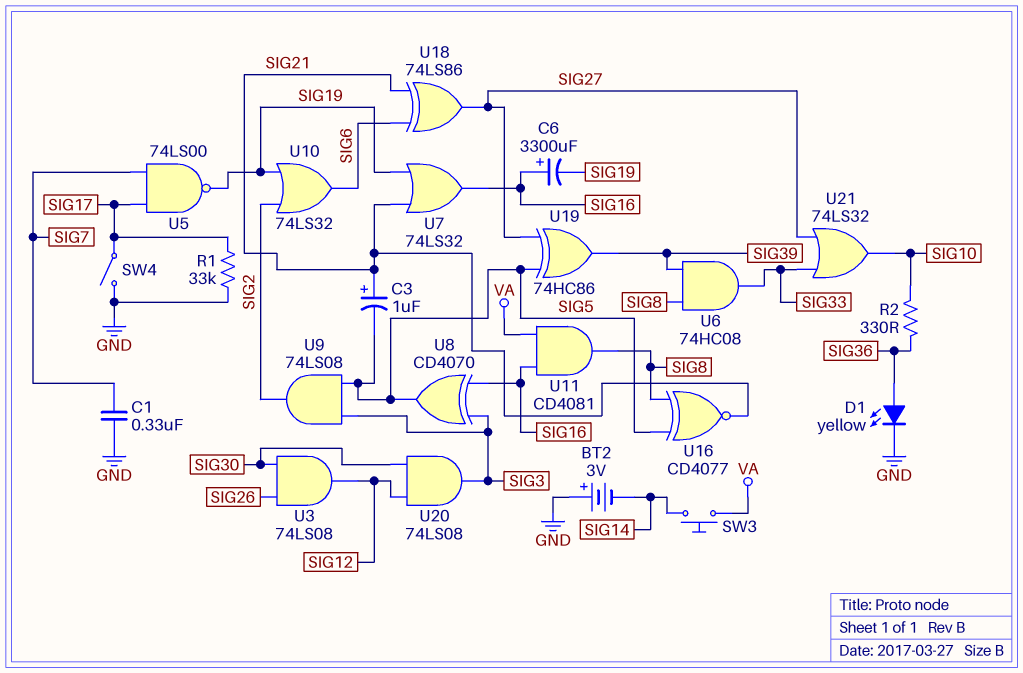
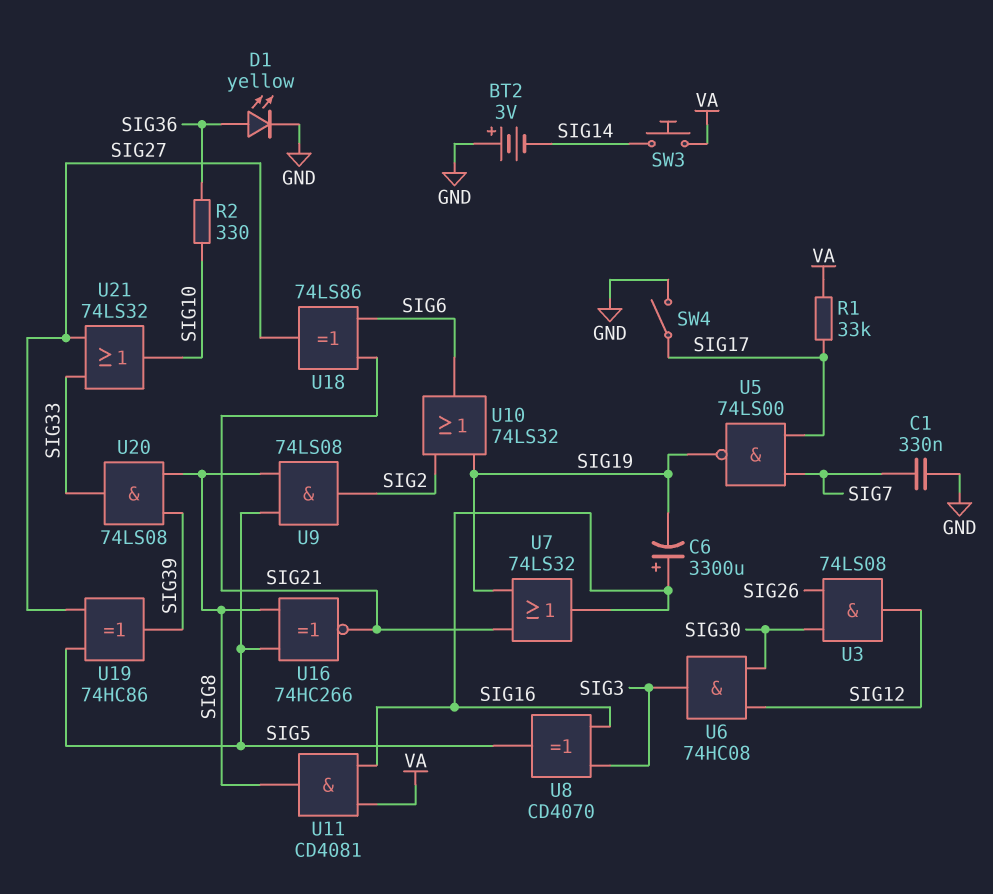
C3: 1uF (plus SIG21, minus SIG5) -> none
R1: 33k (GND, SIG17) -> 33k (SIG17, VA)
U6: AND 74HC08 (in SIG8, in SIG39, out SIG33) -> AND 74HC08 (in SIG12, in SIG30, out SIG3)
U9: AND 74LS08 (in SIG3, in SIG5, out SIG2) -> AND 74LS08 (in SIG5, in SIG8, out SIG2)
U16: XNOR CD4077 (in SIG5, in SIG8, out SIG21) -> XNOR 74HC266 (in SIG5, in SIG8, out SIG21)
U20: AND 74LS08 (in SIG12, in SIG30, out SIG3) -> AND 74LS08 (in SIG8, in SIG39, out SIG33)

